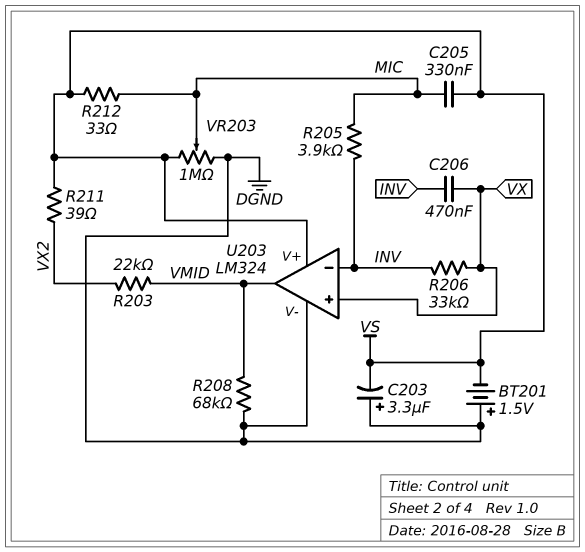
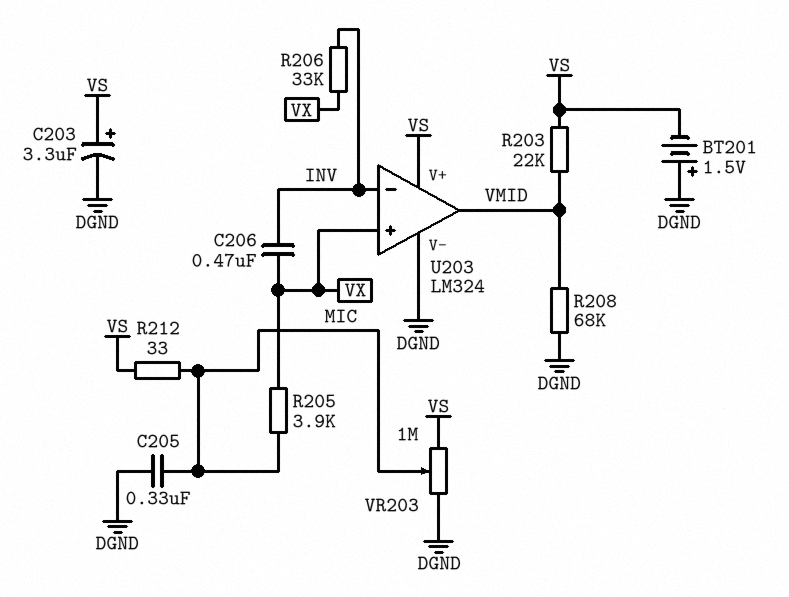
C203: 3.3uF (plus DGND, minus VS) -> 3.3uF (plus VS, minus DGND)
C205: 330nF (MIC, VS) -> 330nF (DGND, MIC)
R203: 22k (VMID, VX2) -> 22k (VMID, VS)
R205: 3.9k (INV, MIC) -> 3.9k (MIC, VX)
R211: 39 (VS, VX2) -> none

